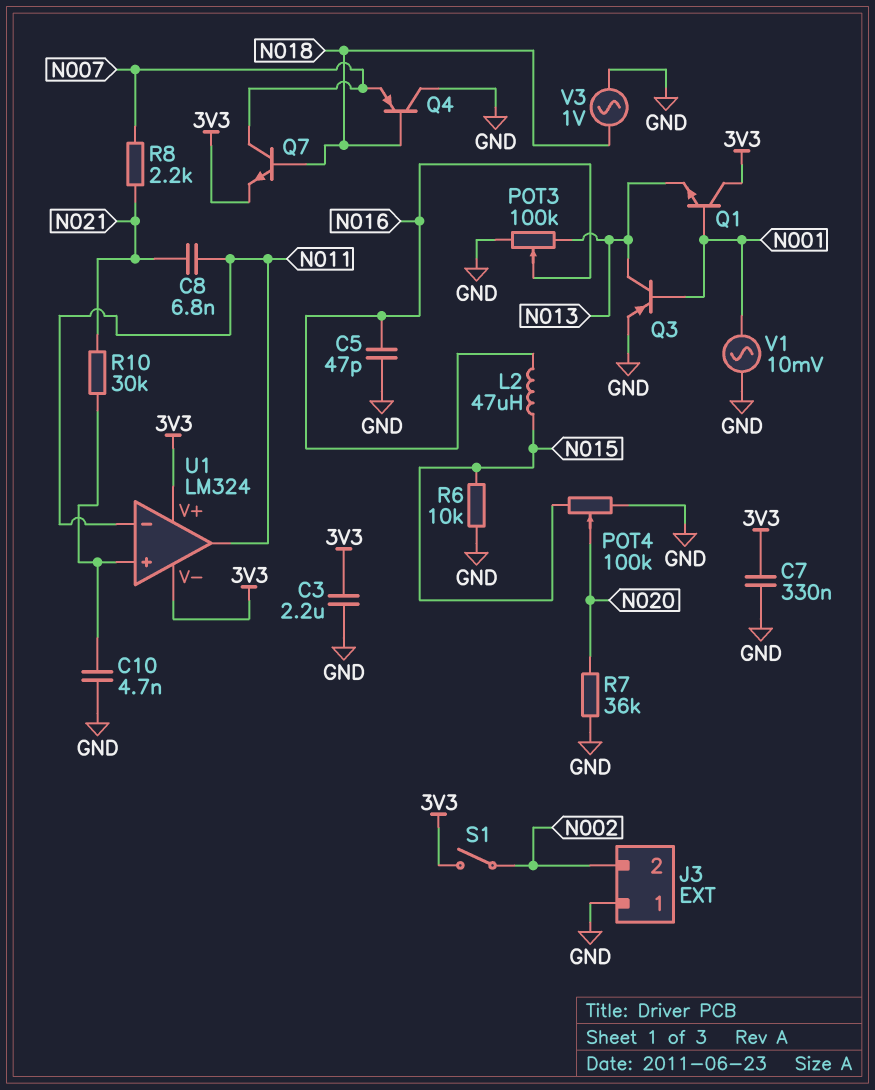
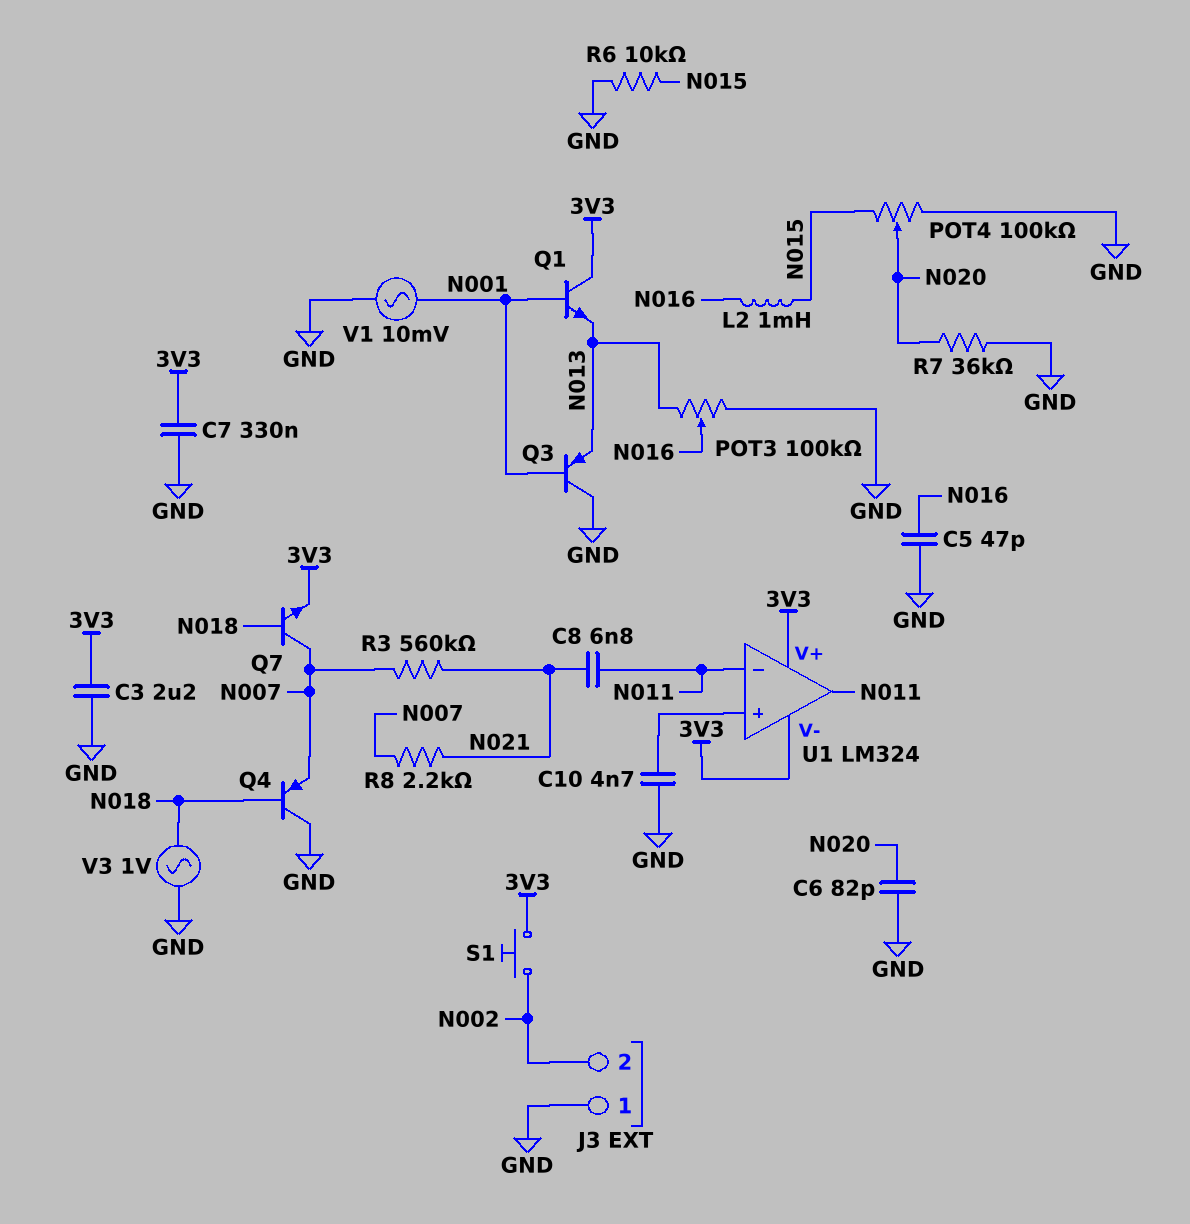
C6: none -> 82pF (GND, N020)
L2: 47uH (N015, N016) -> 1mH (N015, N016)
Q3: PNP (B N001, C N013, E GND) -> PNP (B N001, C GND, E N013)
R3: none -> 560k (N007, N021)
R10: 30k (N021, U1/in+) -> none
S1: switch (3V3, N002) -> button (3V3, N002)

